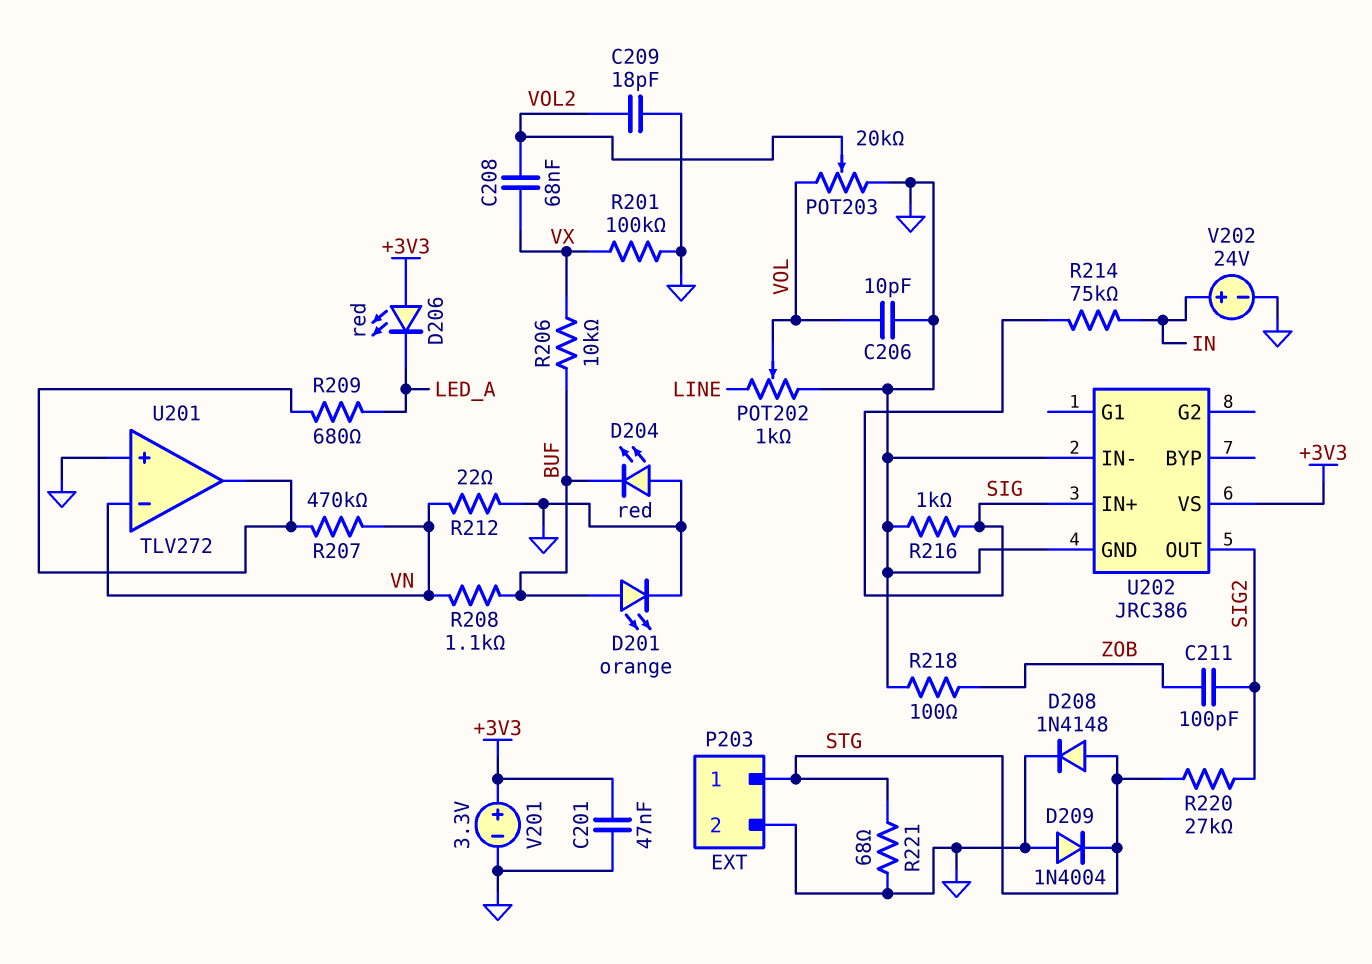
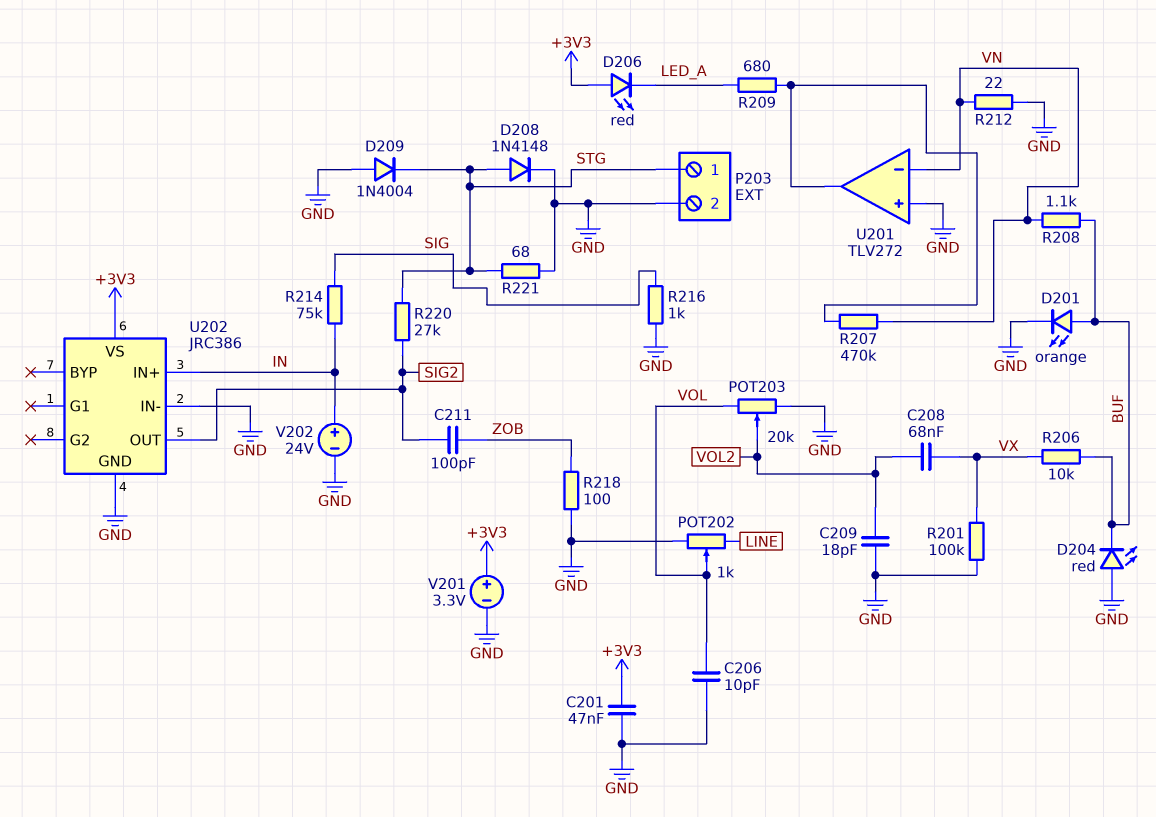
U202 pin IN+: SIG -> IN

